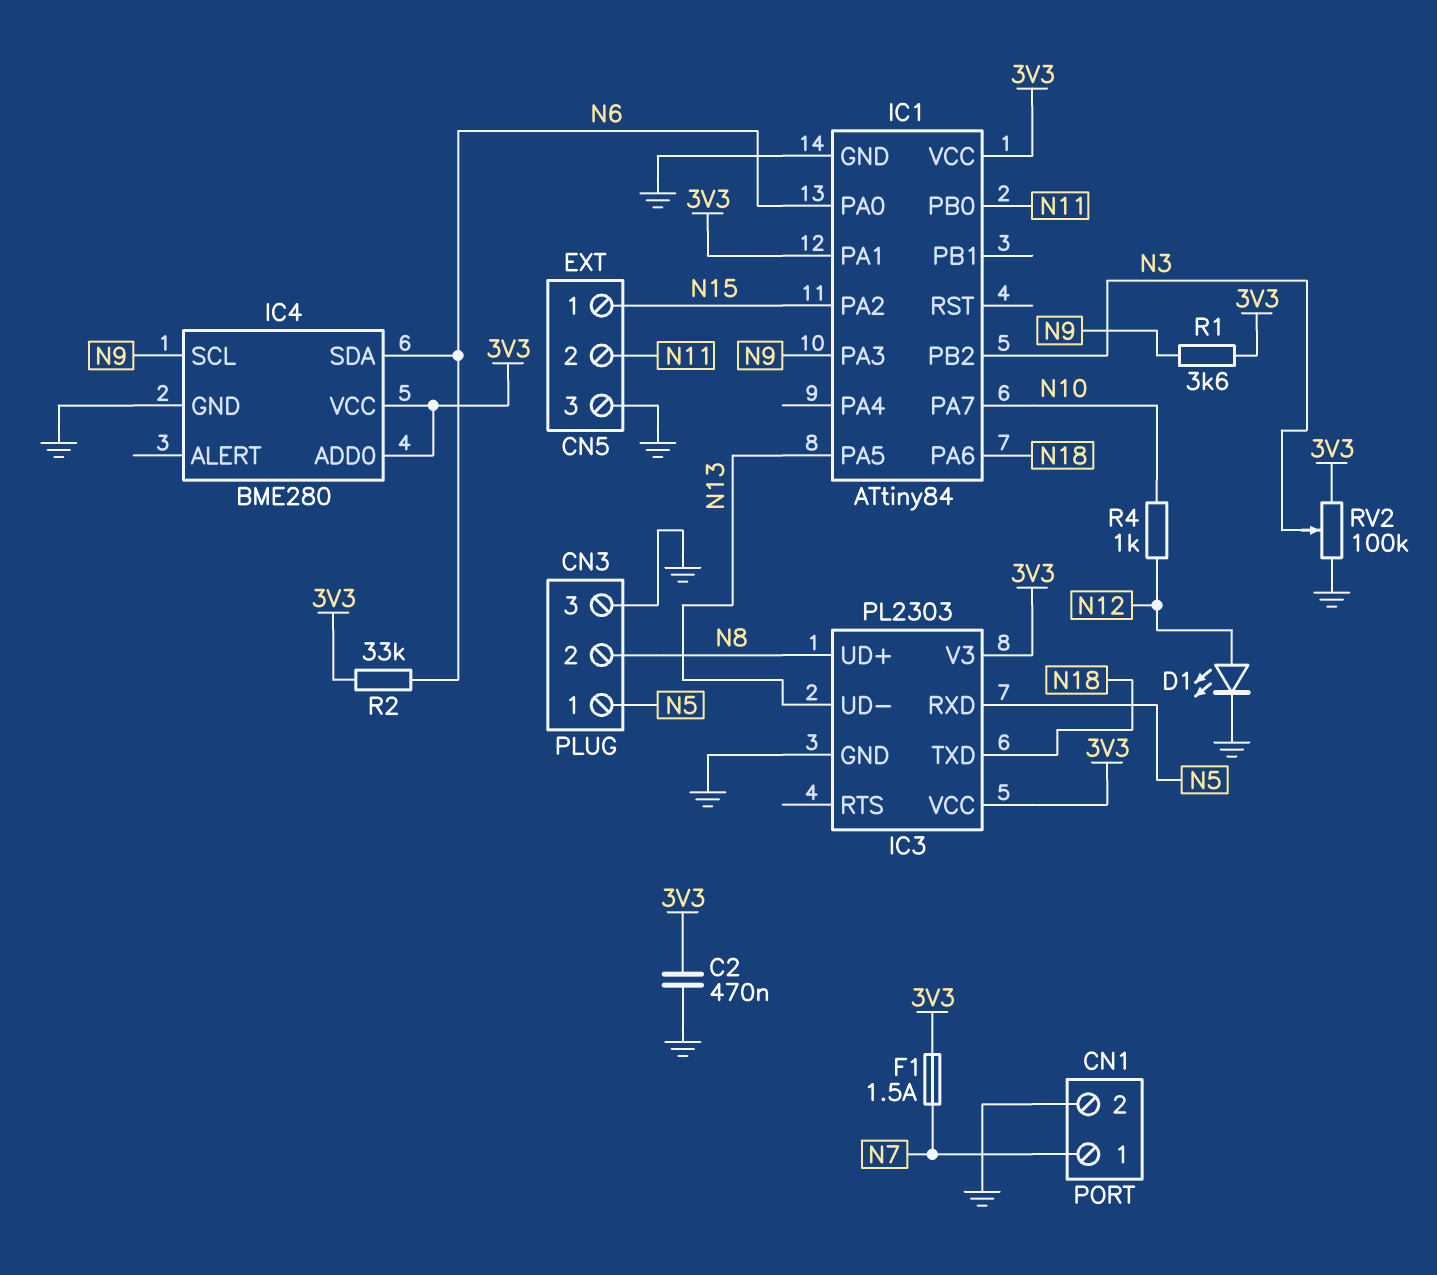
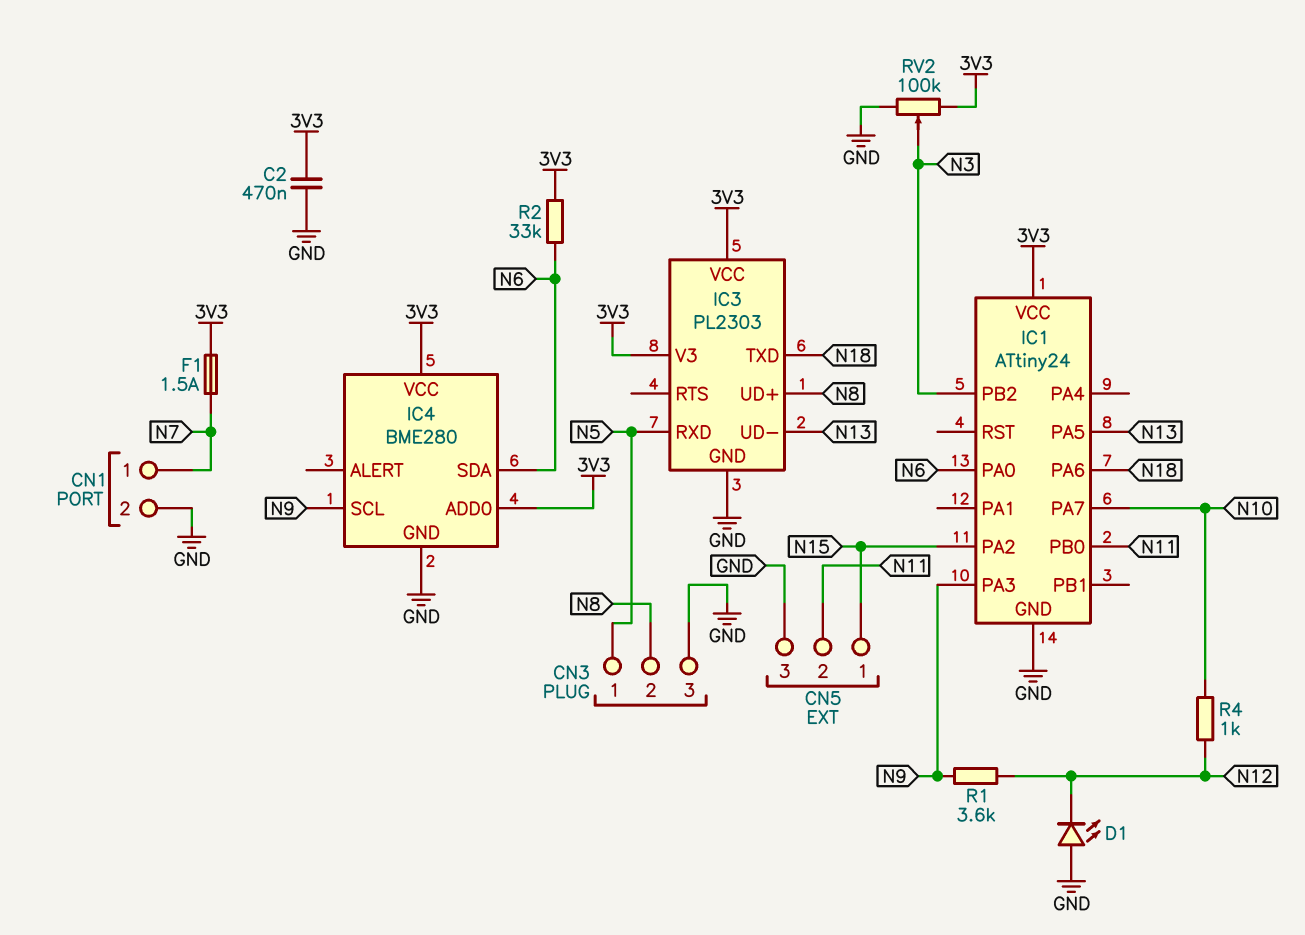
D1: LED (A N12, K GND) -> LED (A GND, K N12)
IC1: ATtiny84 -> ATtiny24
IC1 pin PA1: 3V3 -> none
R1: 3.6k (3V3, N9) -> 3.6k (N9, N12)

